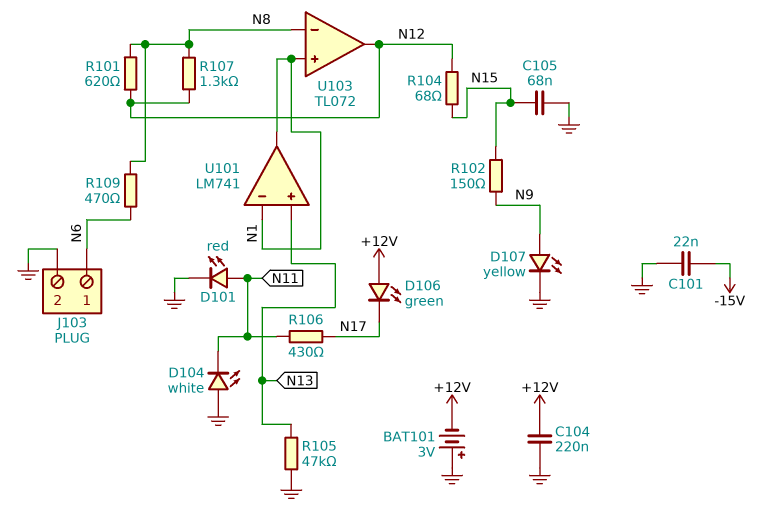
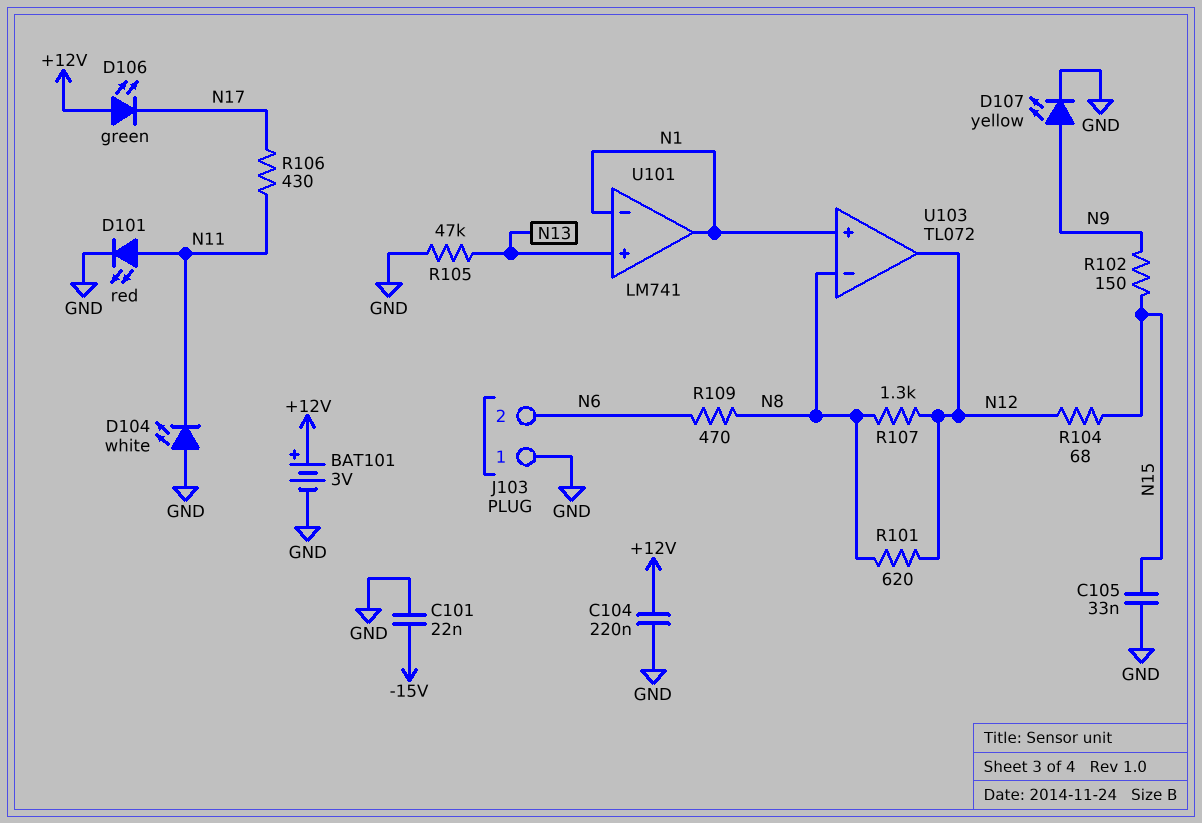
BAT101: 3V (plus GND, minus +12V) -> 3V (plus +12V, minus GND)
C105: 68nF (GND, N15) -> 33nF (GND, N15)
J103 pin 1: N6 -> GND
J103 pin 2: GND -> N6

